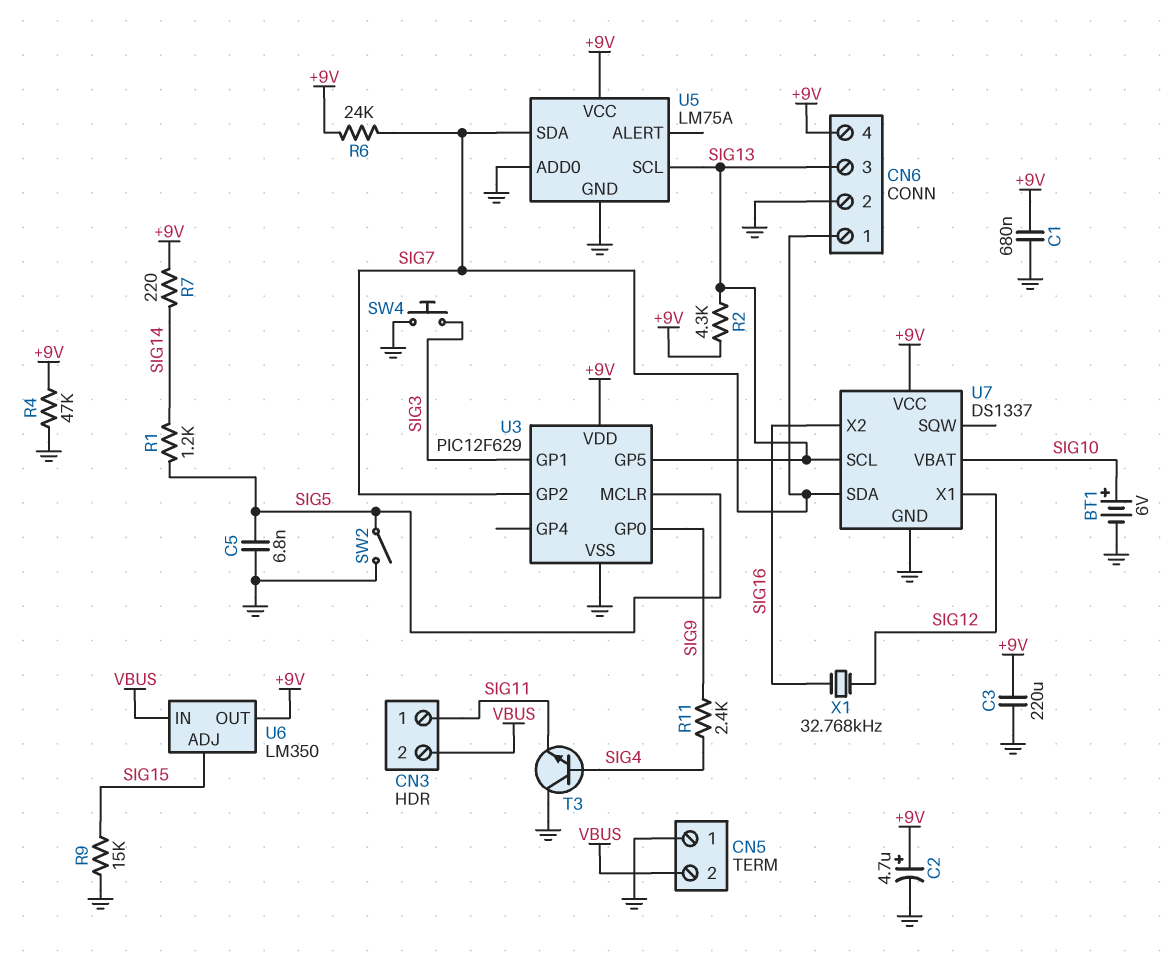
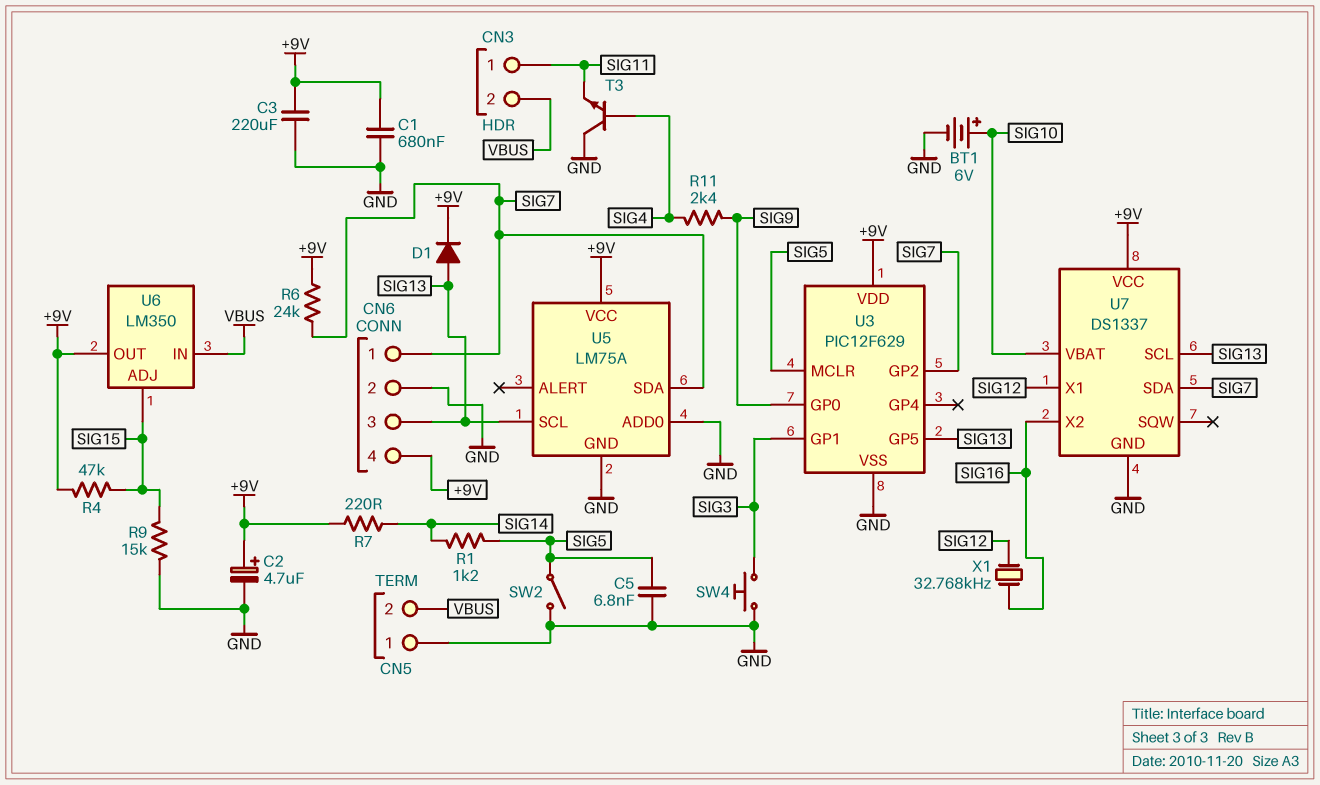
D1: none -> diode (A SIG13, K +9V)
R2: 4.3k (+9V, SIG13) -> none
R4: 47k (+9V, GND) -> 47k (+9V, SIG15)

